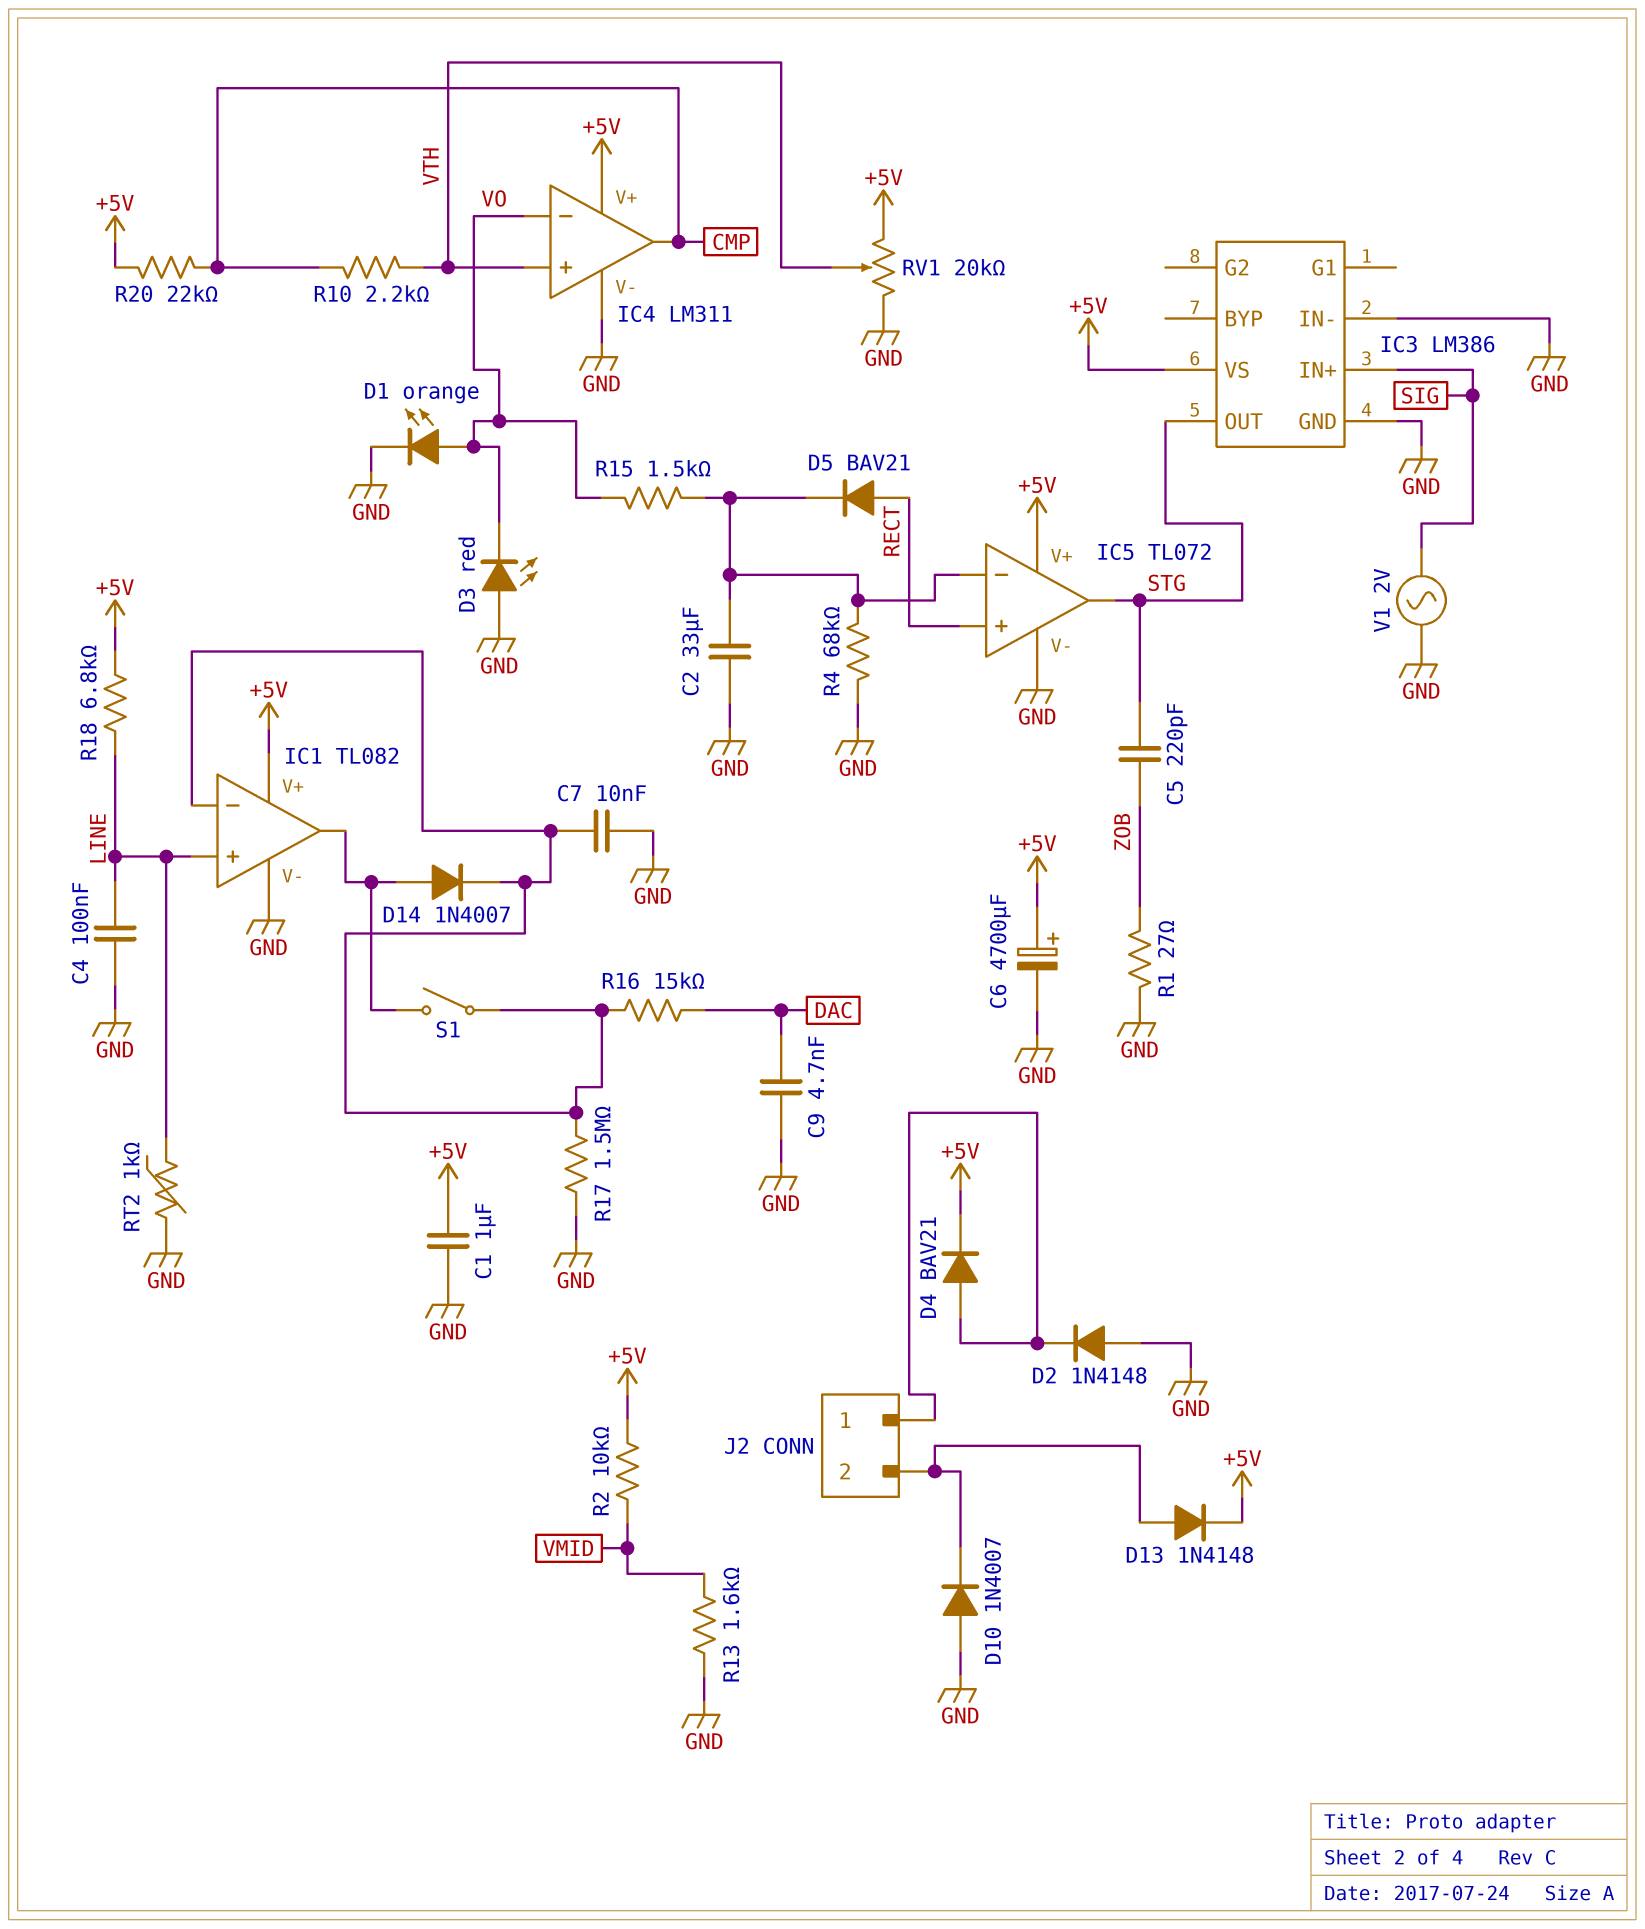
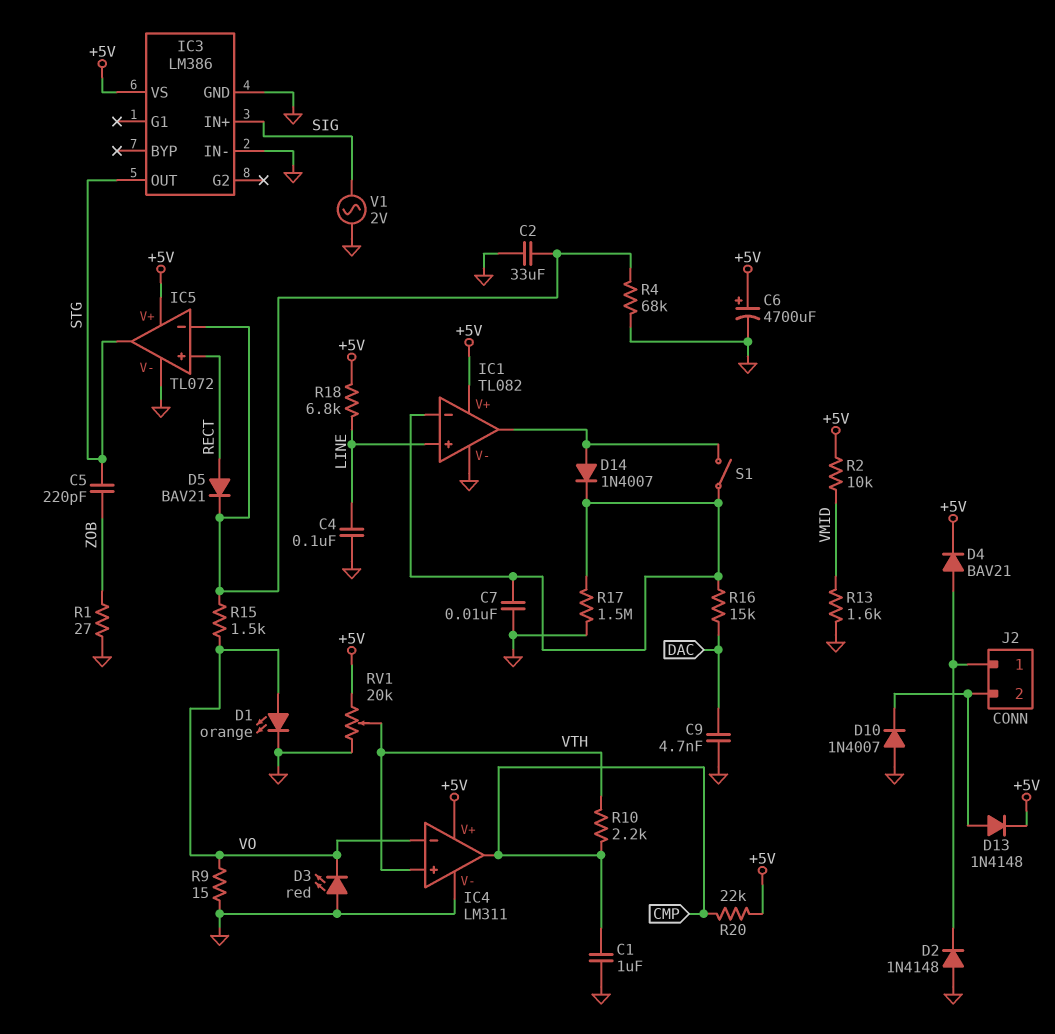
C1: 1uF (+5V, GND) -> 1uF (CMP, GND)
R9: none -> 15 (GND, VO)
RT2: 1k (GND, LINE) -> none

